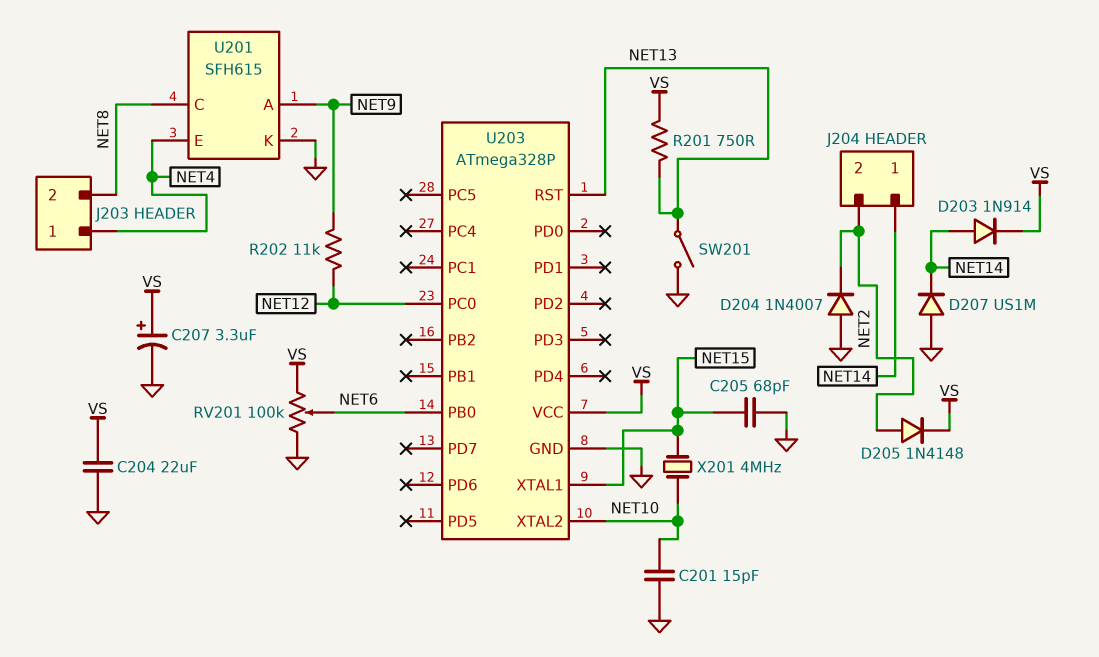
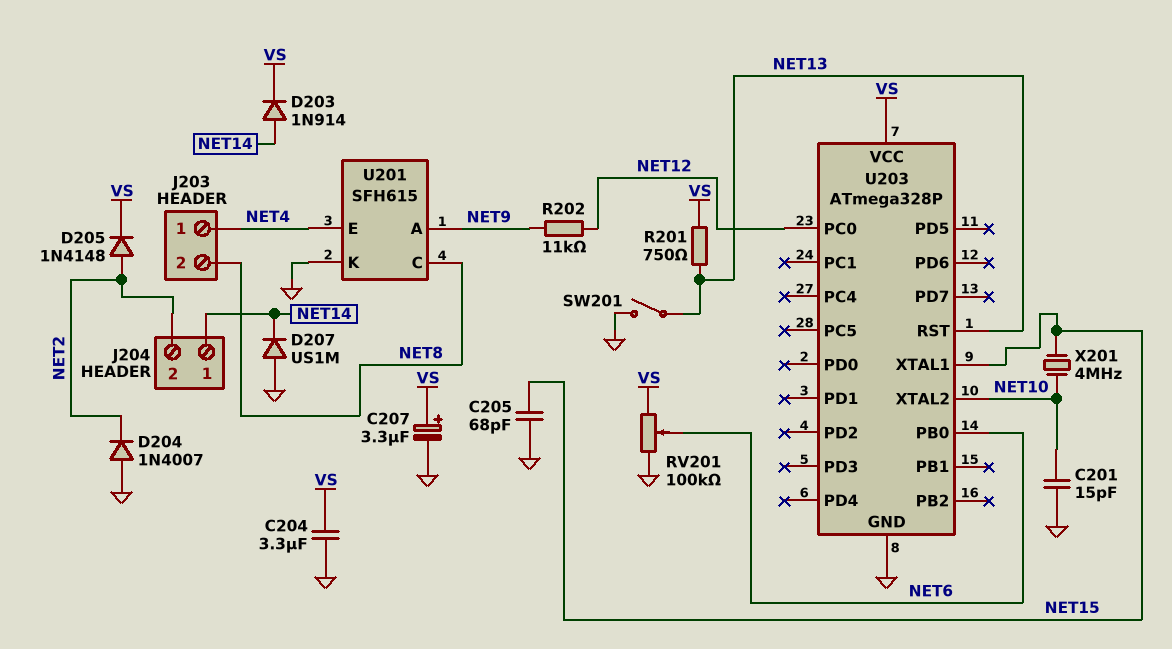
C204: 22uF (GND, VS) -> 3.3uF (GND, VS)

